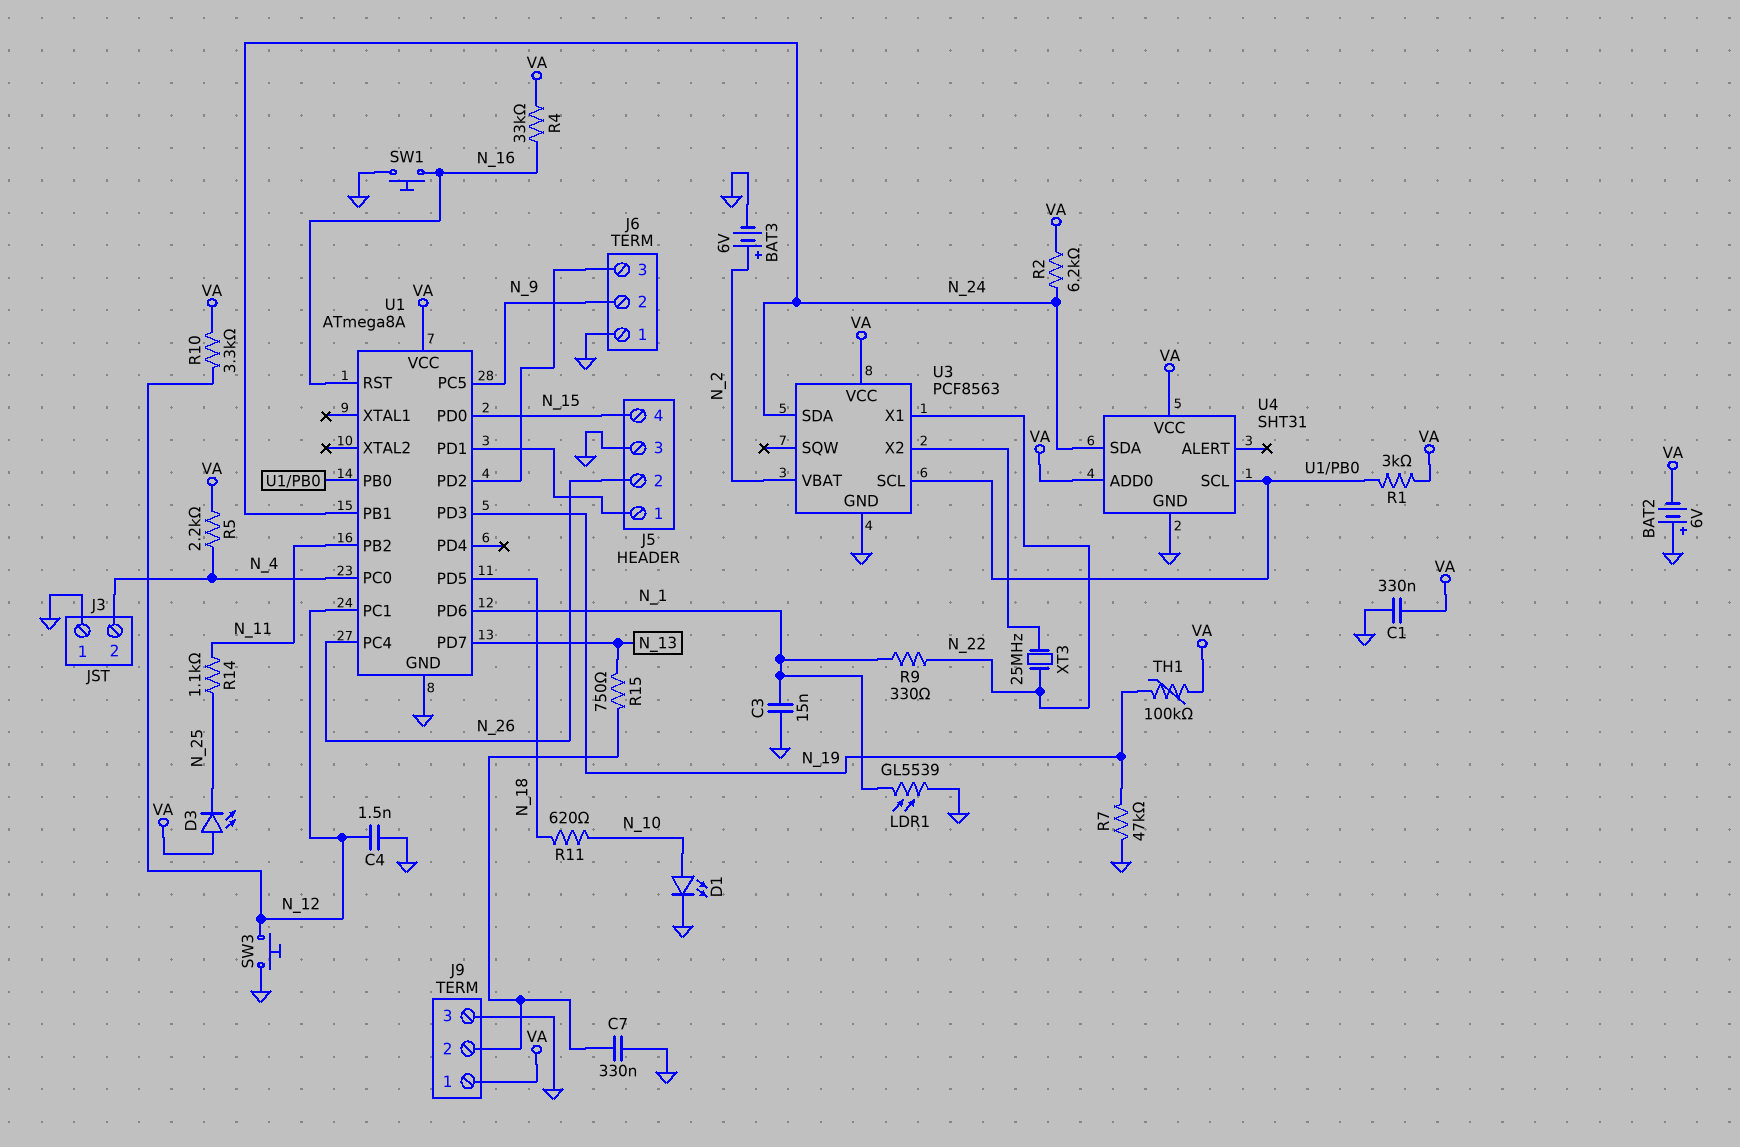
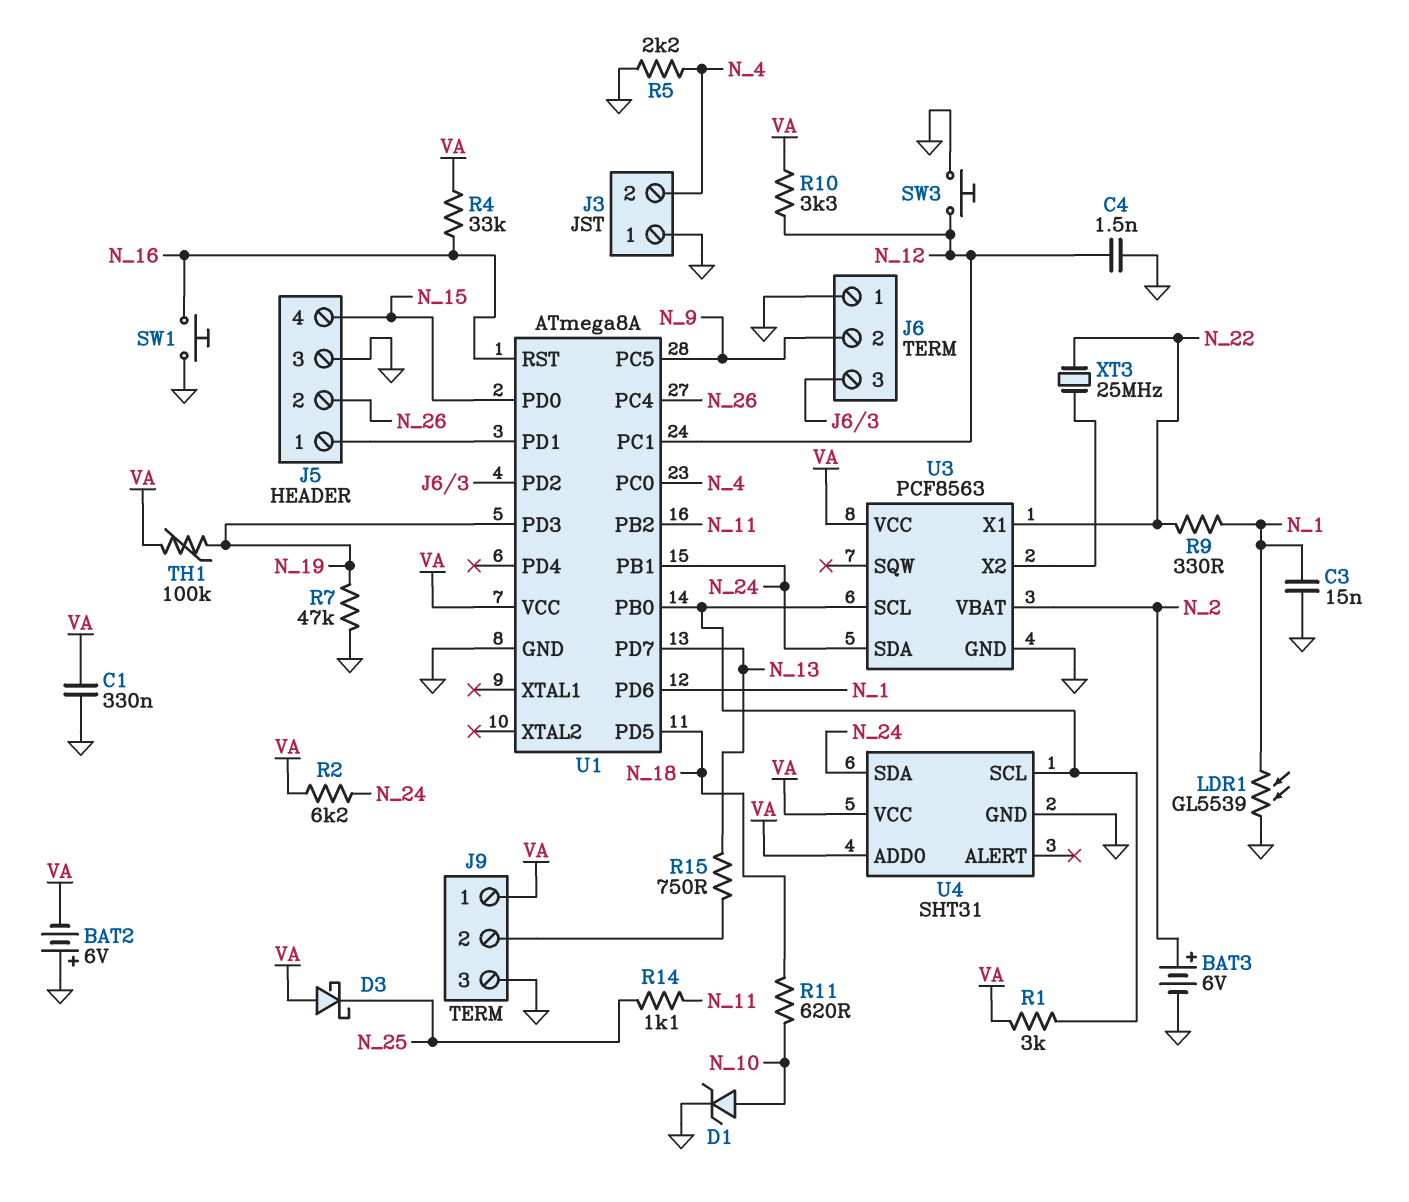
C7: 330nF (GND, J9/2) -> none
D1: LED (A N_10, K GND) -> zener (A N_10, K GND)
D3: LED (A VA, K N_25) -> schottky (A VA, K N_25)
R5: 2.2k (N_4, VA) -> 2.2k (GND, N_4)

